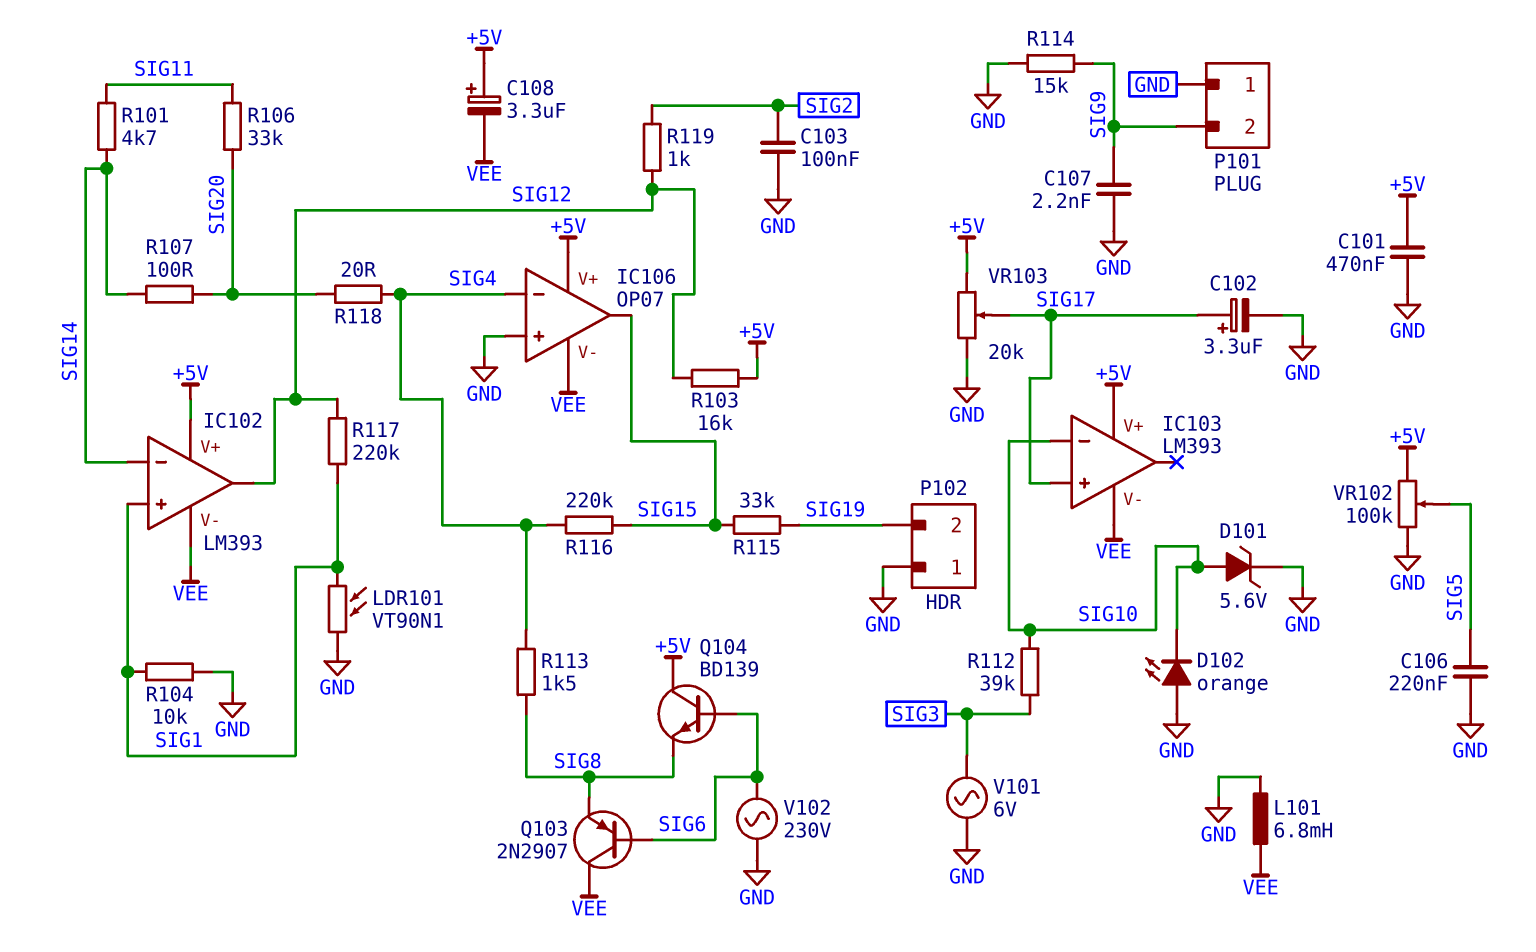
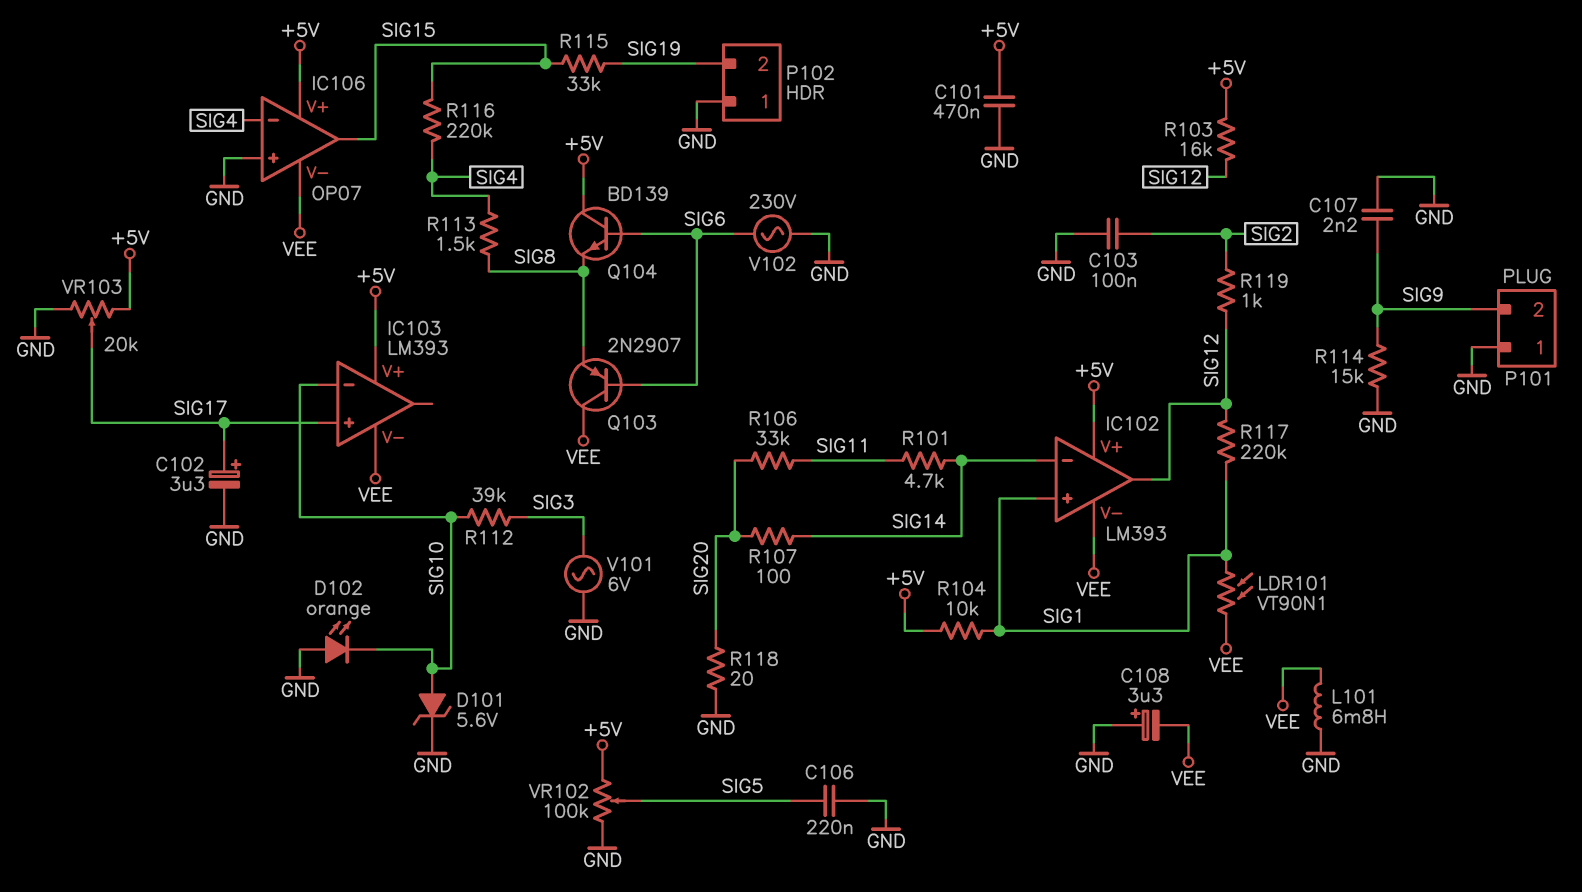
C108: 3.3uF (plus +5V, minus VEE) -> 3.3uF (plus GND, minus VEE)
LDR101: VT90N1 (GND, SIG1) -> VT90N1 (SIG1, VEE)
R104: 10k (GND, SIG1) -> 10k (+5V, SIG1)
R118: 20 (SIG4, SIG20) -> 20 (GND, SIG20)

